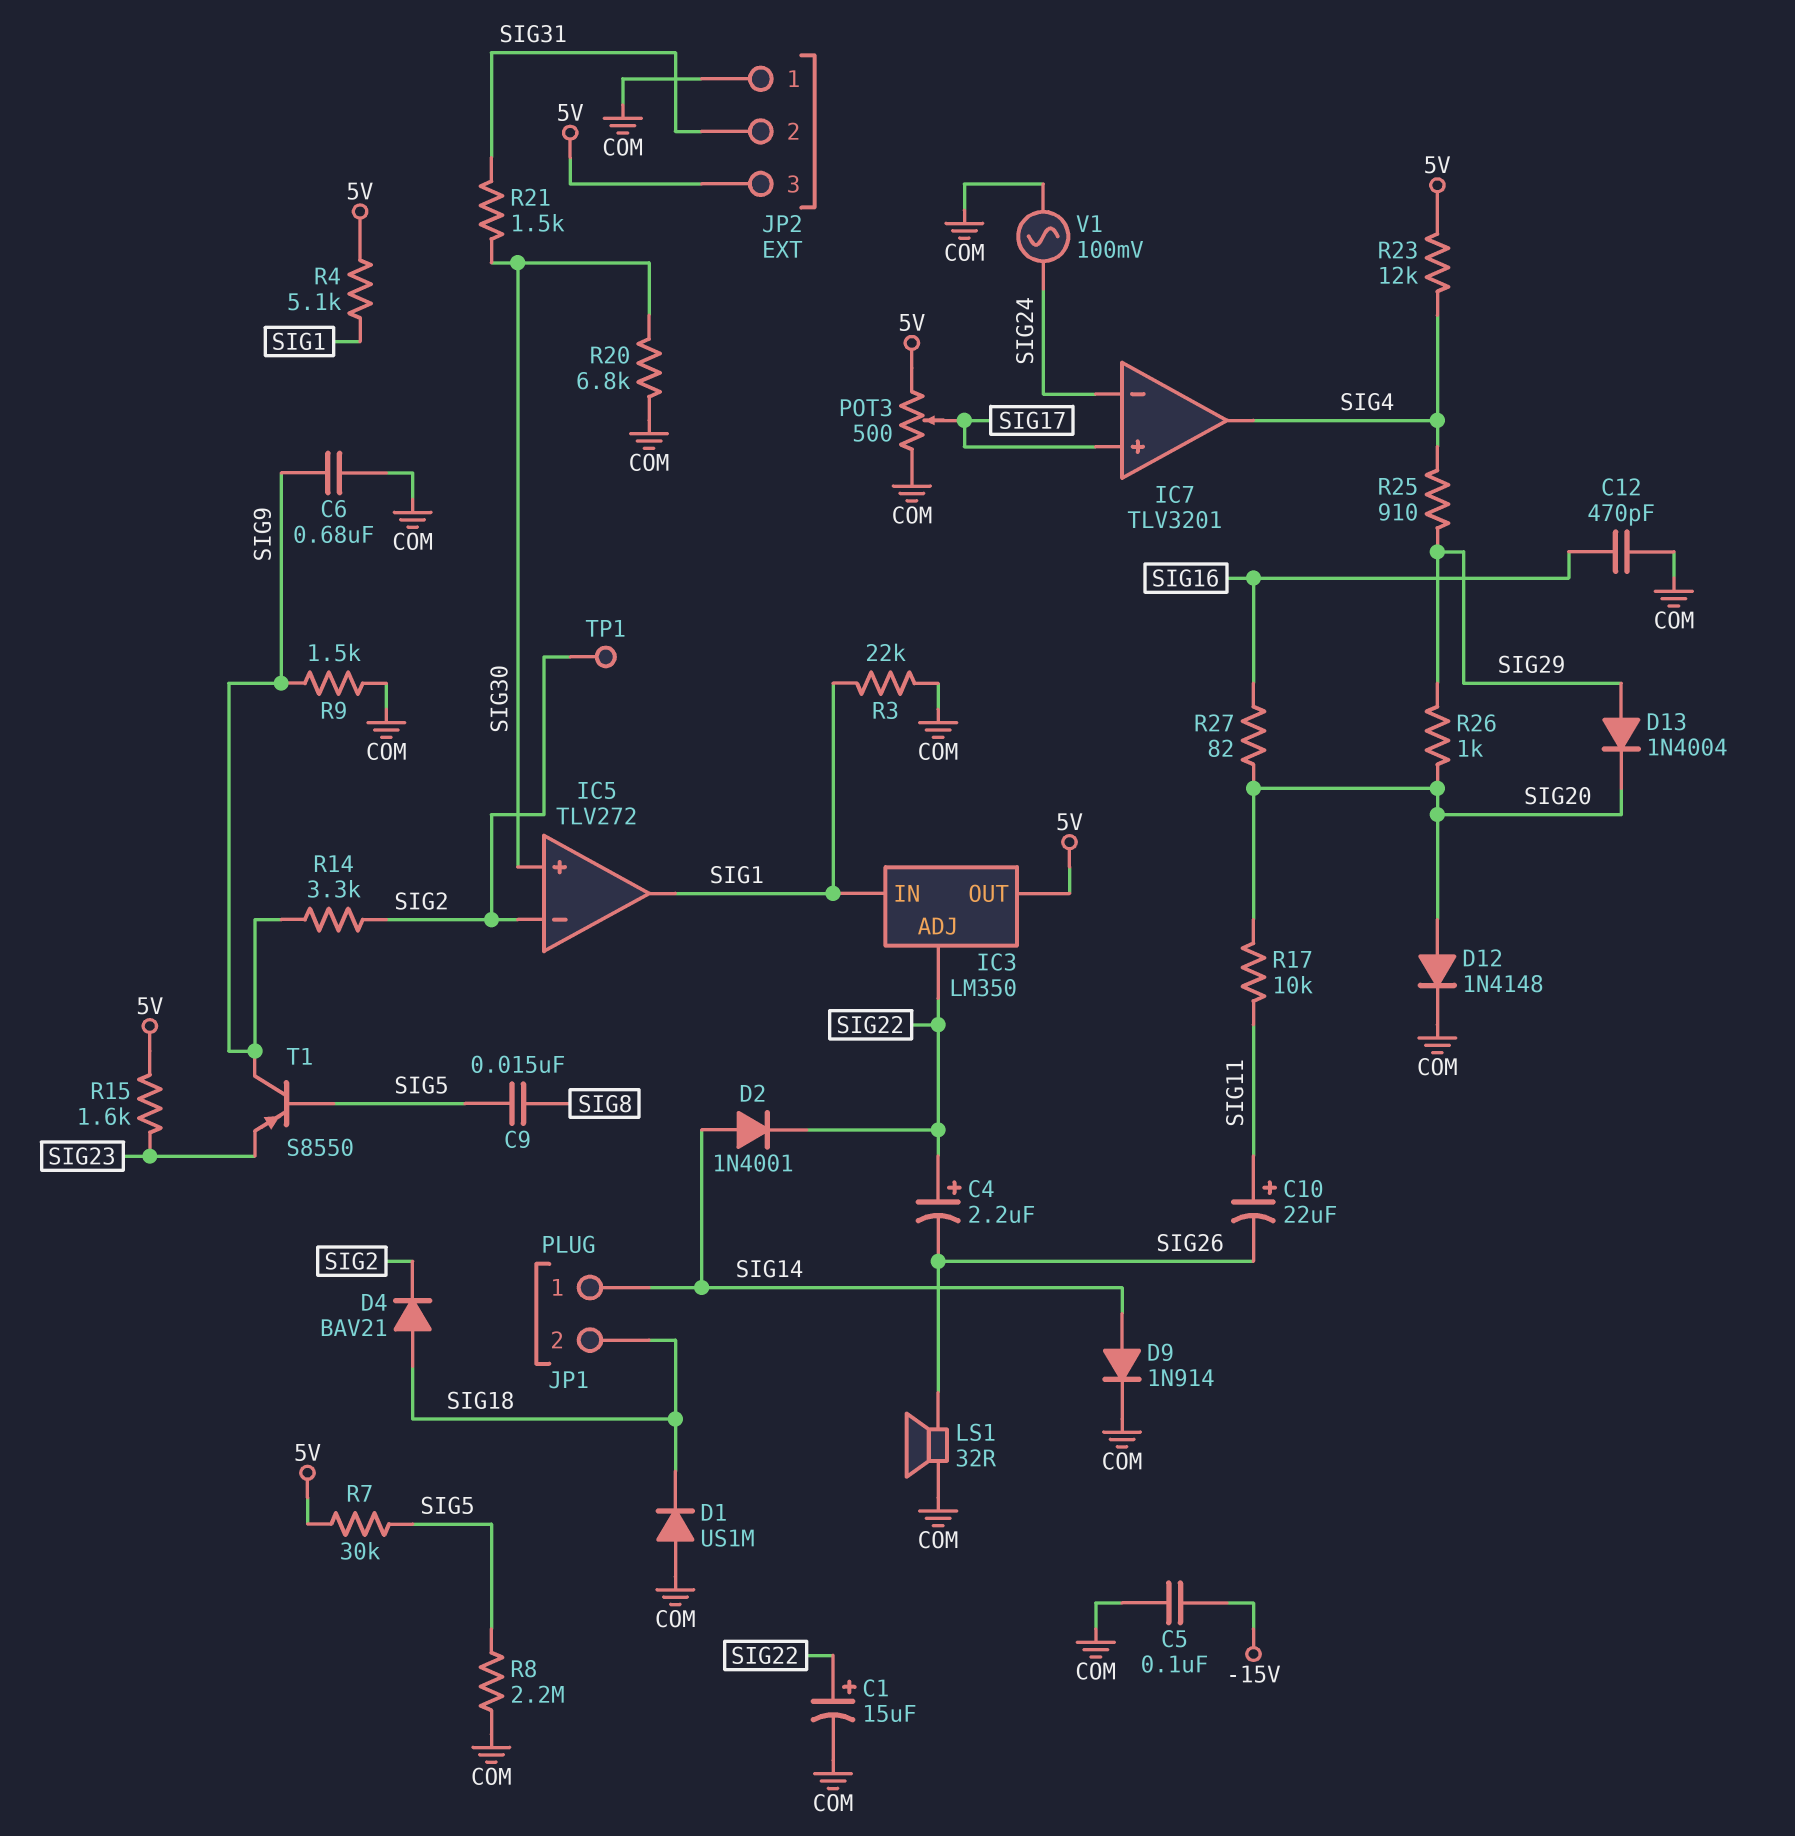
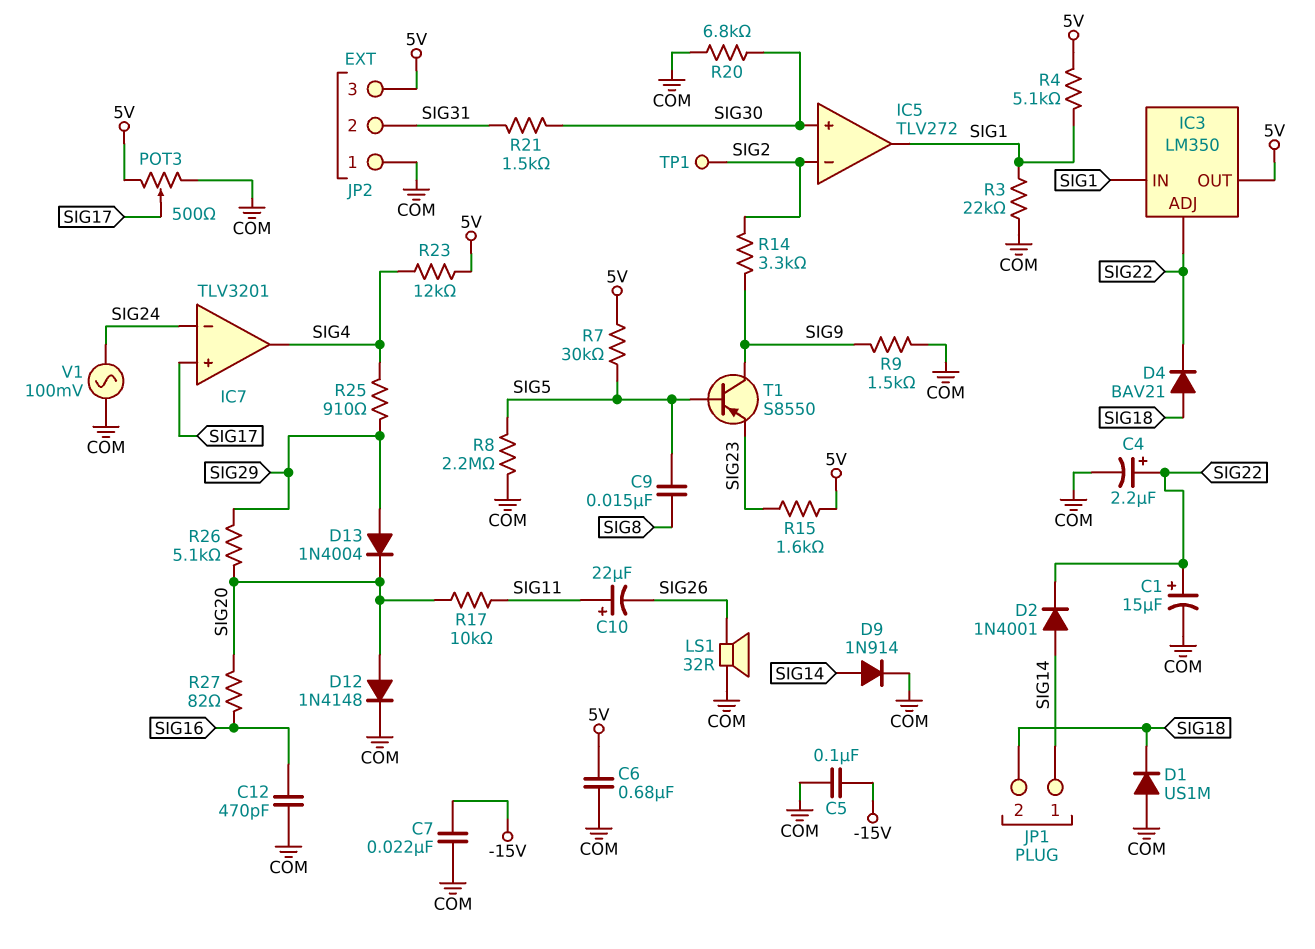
C4: 2.2uF (plus SIG22, minus SIG26) -> 2.2uF (plus SIG22, minus COM)
C6: 680nF (COM, SIG9) -> 680nF (5V, COM)
C7: none -> 22nF (-15V, COM)
D4: diode BAV21 (A SIG18, K SIG2) -> diode BAV21 (A SIG18, K SIG22)
R26: 1k (SIG20, SIG29) -> 5.1k (SIG20, SIG29)

